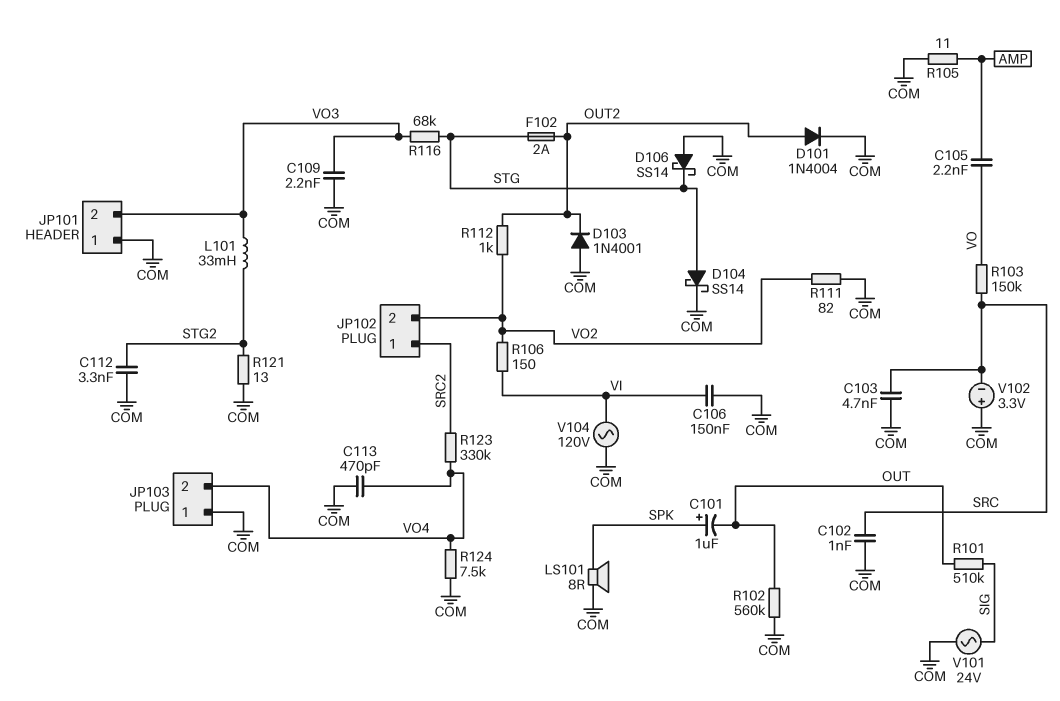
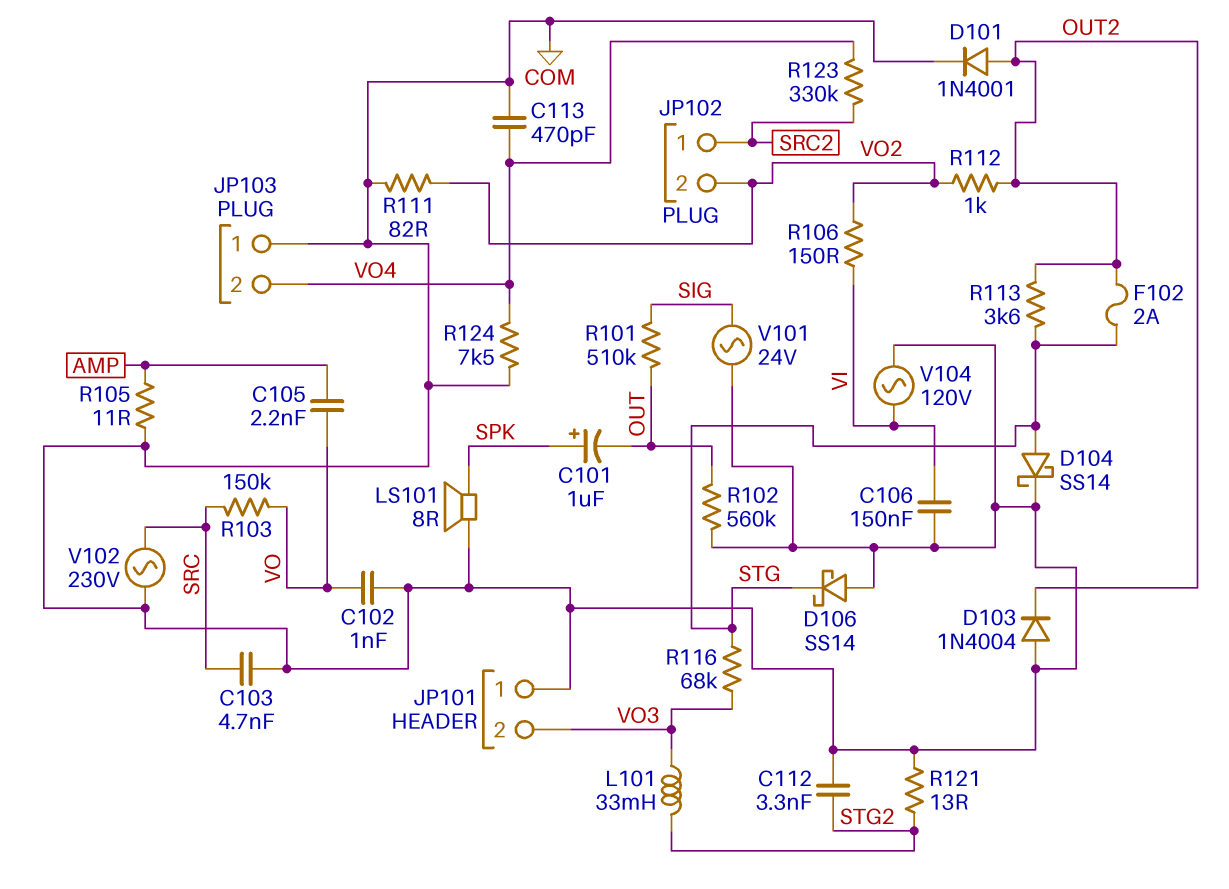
C102: 1nF (COM, SRC) -> 1nF (COM, VO)
C109: 2.2nF (COM, VO3) -> none
D101: diode 1N4004 (A OUT2, K COM) -> diode 1N4001 (A OUT2, K COM)
D103: diode 1N4001 (A COM, K OUT2) -> diode 1N4004 (A COM, K OUT2)
R113: none -> 3.6k (OUT2, STG)
V102: 3.3V (plus COM, minus SRC) -> AC 230V (COM, SRC)

